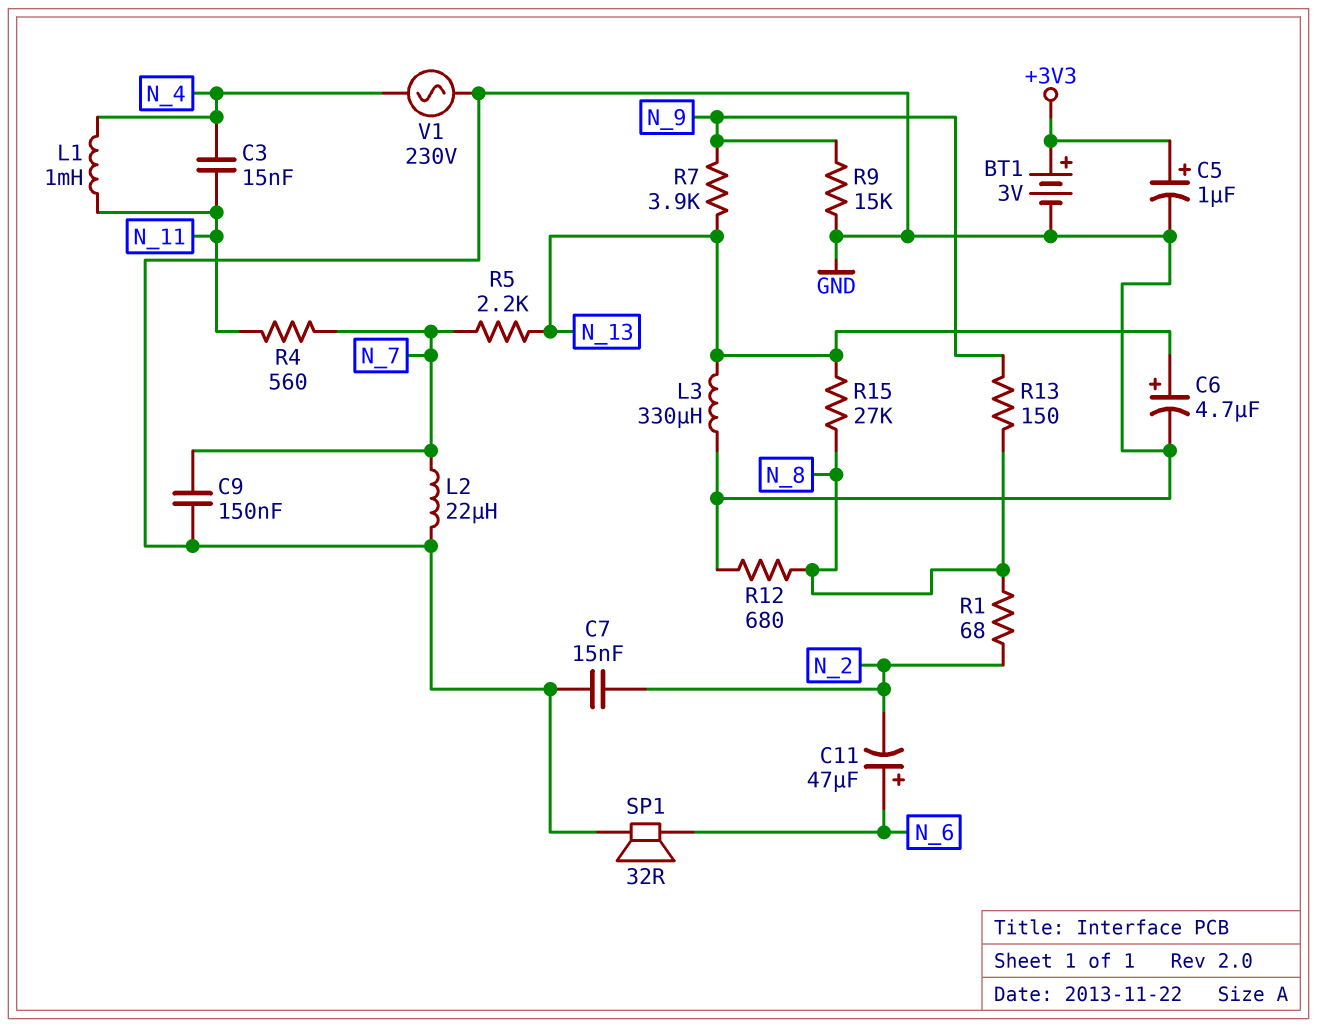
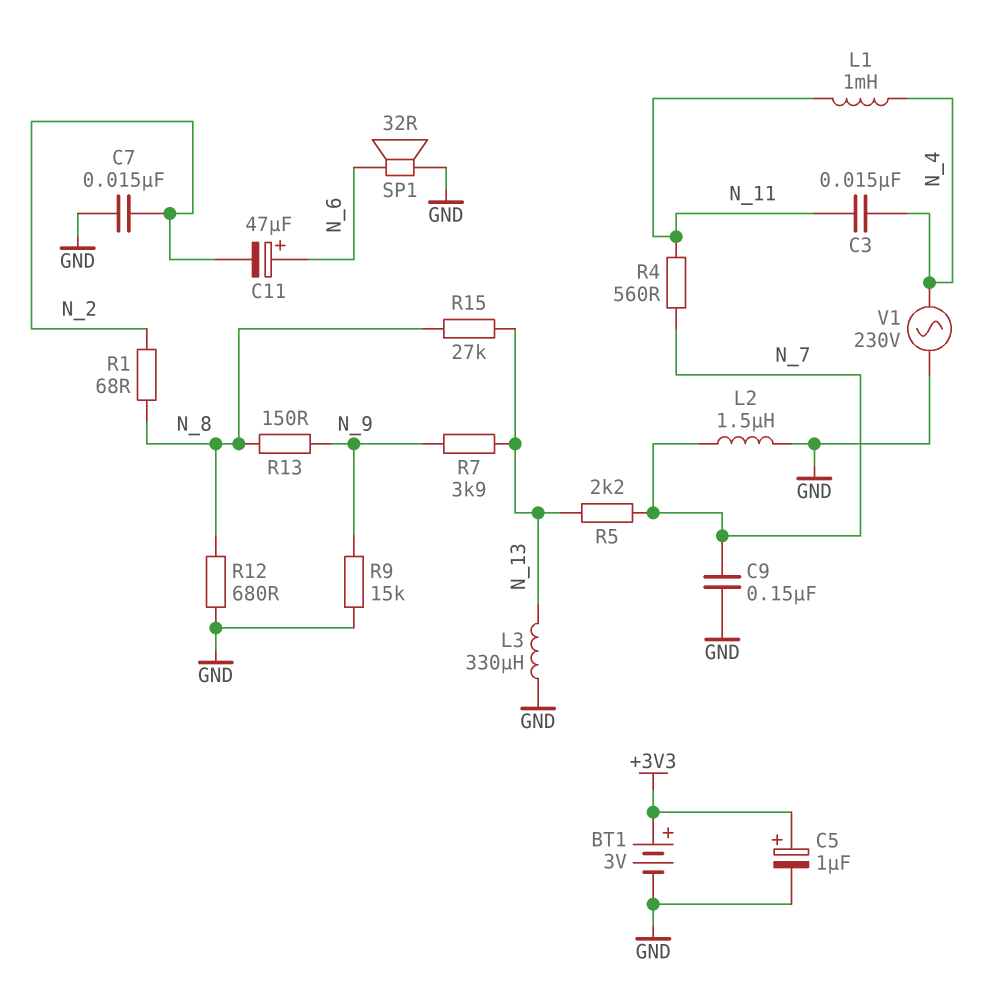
C6: 4.7uF (plus N_13, minus GND) -> none
L2: 22uH (GND, N_7) -> 1.5uH (GND, N_7)

